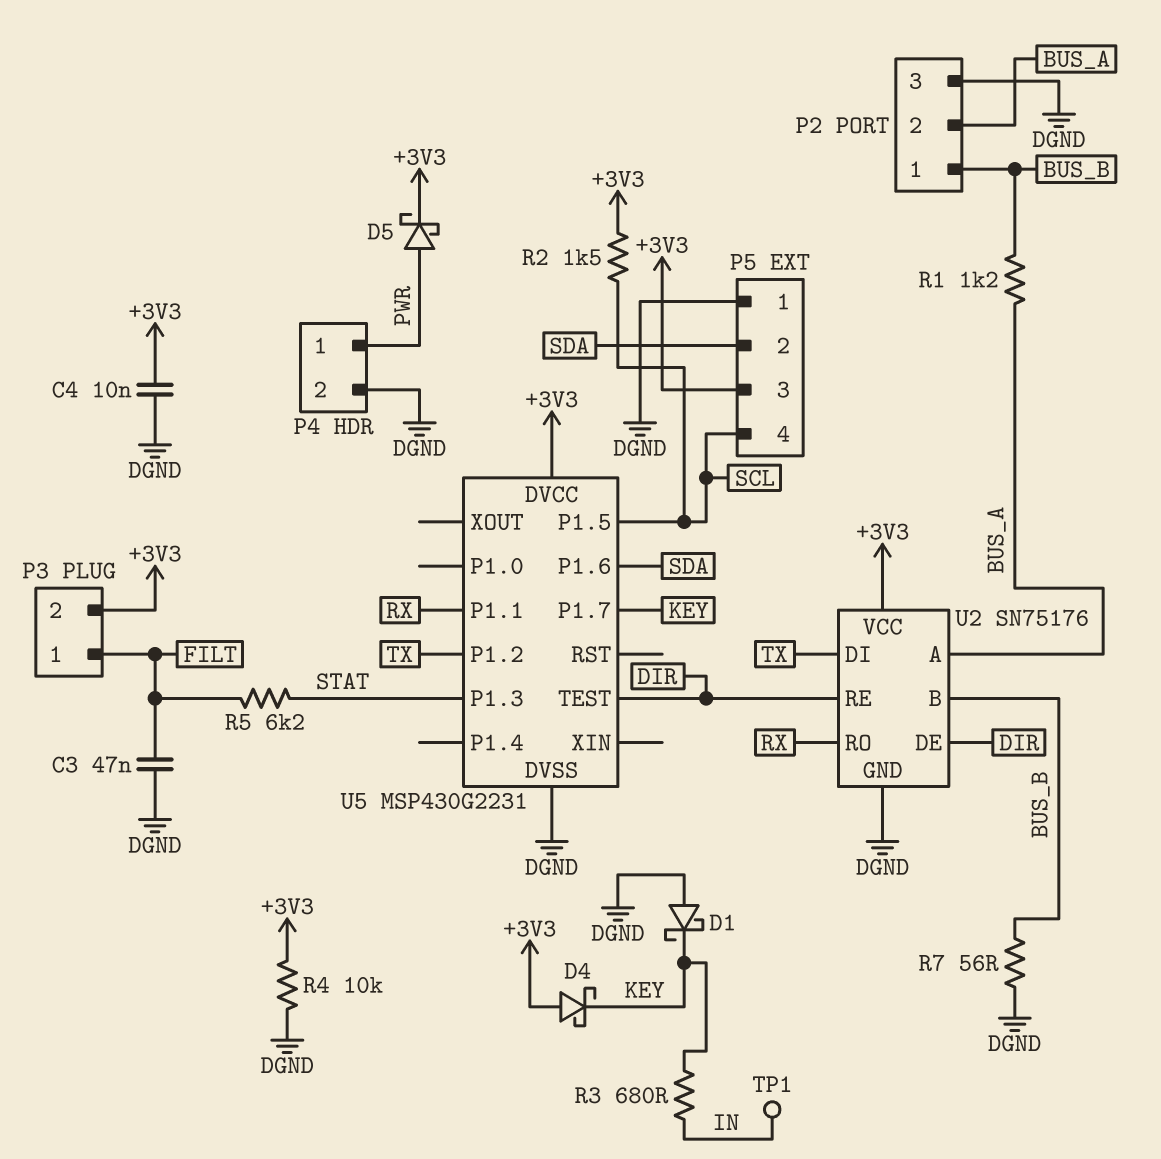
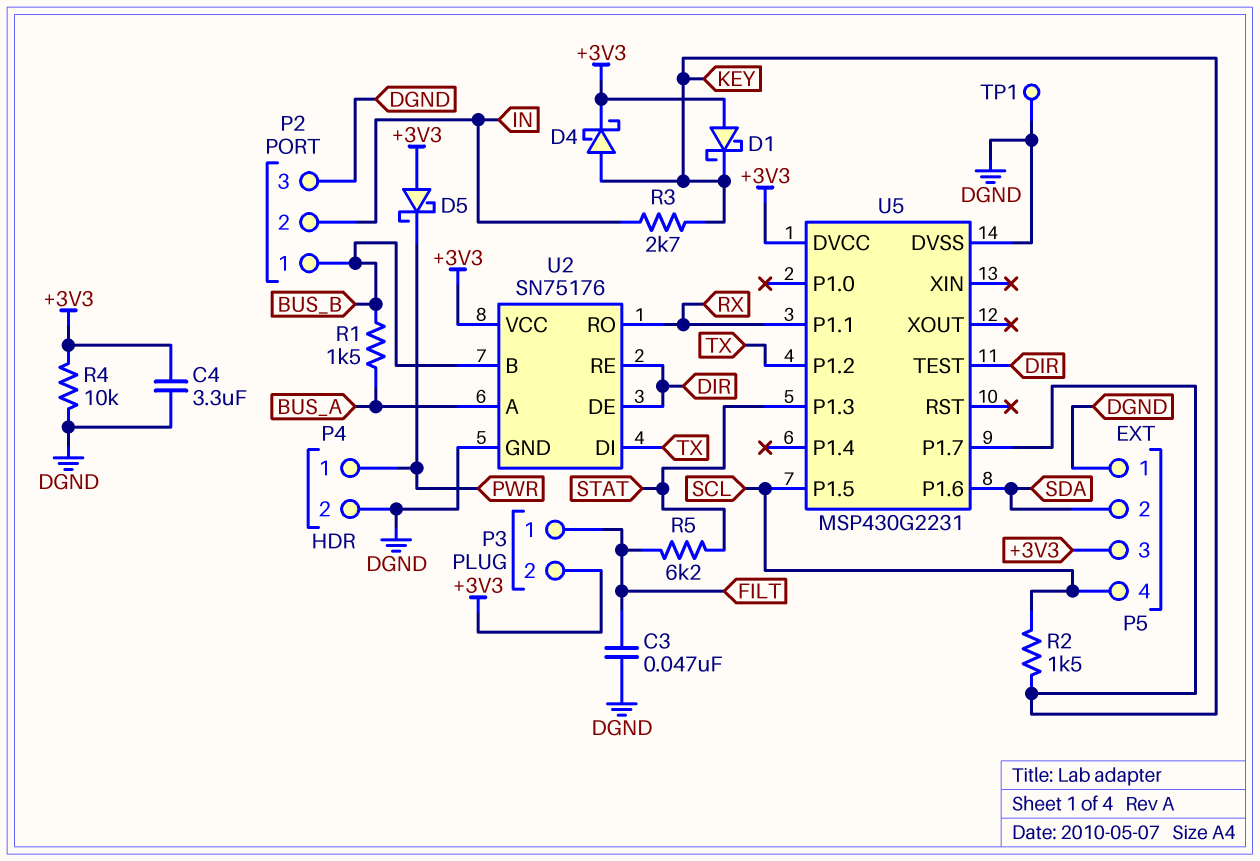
C4: 10nF (+3V3, DGND) -> 3.3uF (+3V3, DGND)
D1: schottky (A DGND, K KEY) -> schottky (A +3V3, K KEY)
D4: schottky (A +3V3, K KEY) -> schottky (A KEY, K +3V3)
D5: schottky (A PWR, K +3V3) -> schottky (A +3V3, K PWR)
P2 pin 2: BUS_A -> IN
R1: 1.2k (BUS_A, BUS_B) -> 1.5k (BUS_A, BUS_B)
R2: 1.5k (+3V3, SCL) -> 1.5k (KEY, SCL)
R3: 680 (IN, KEY) -> 2.7k (IN, KEY)
R7: 56 (BUS_B, DGND) -> none
TP1: test point (IN) -> test point (DGND)

